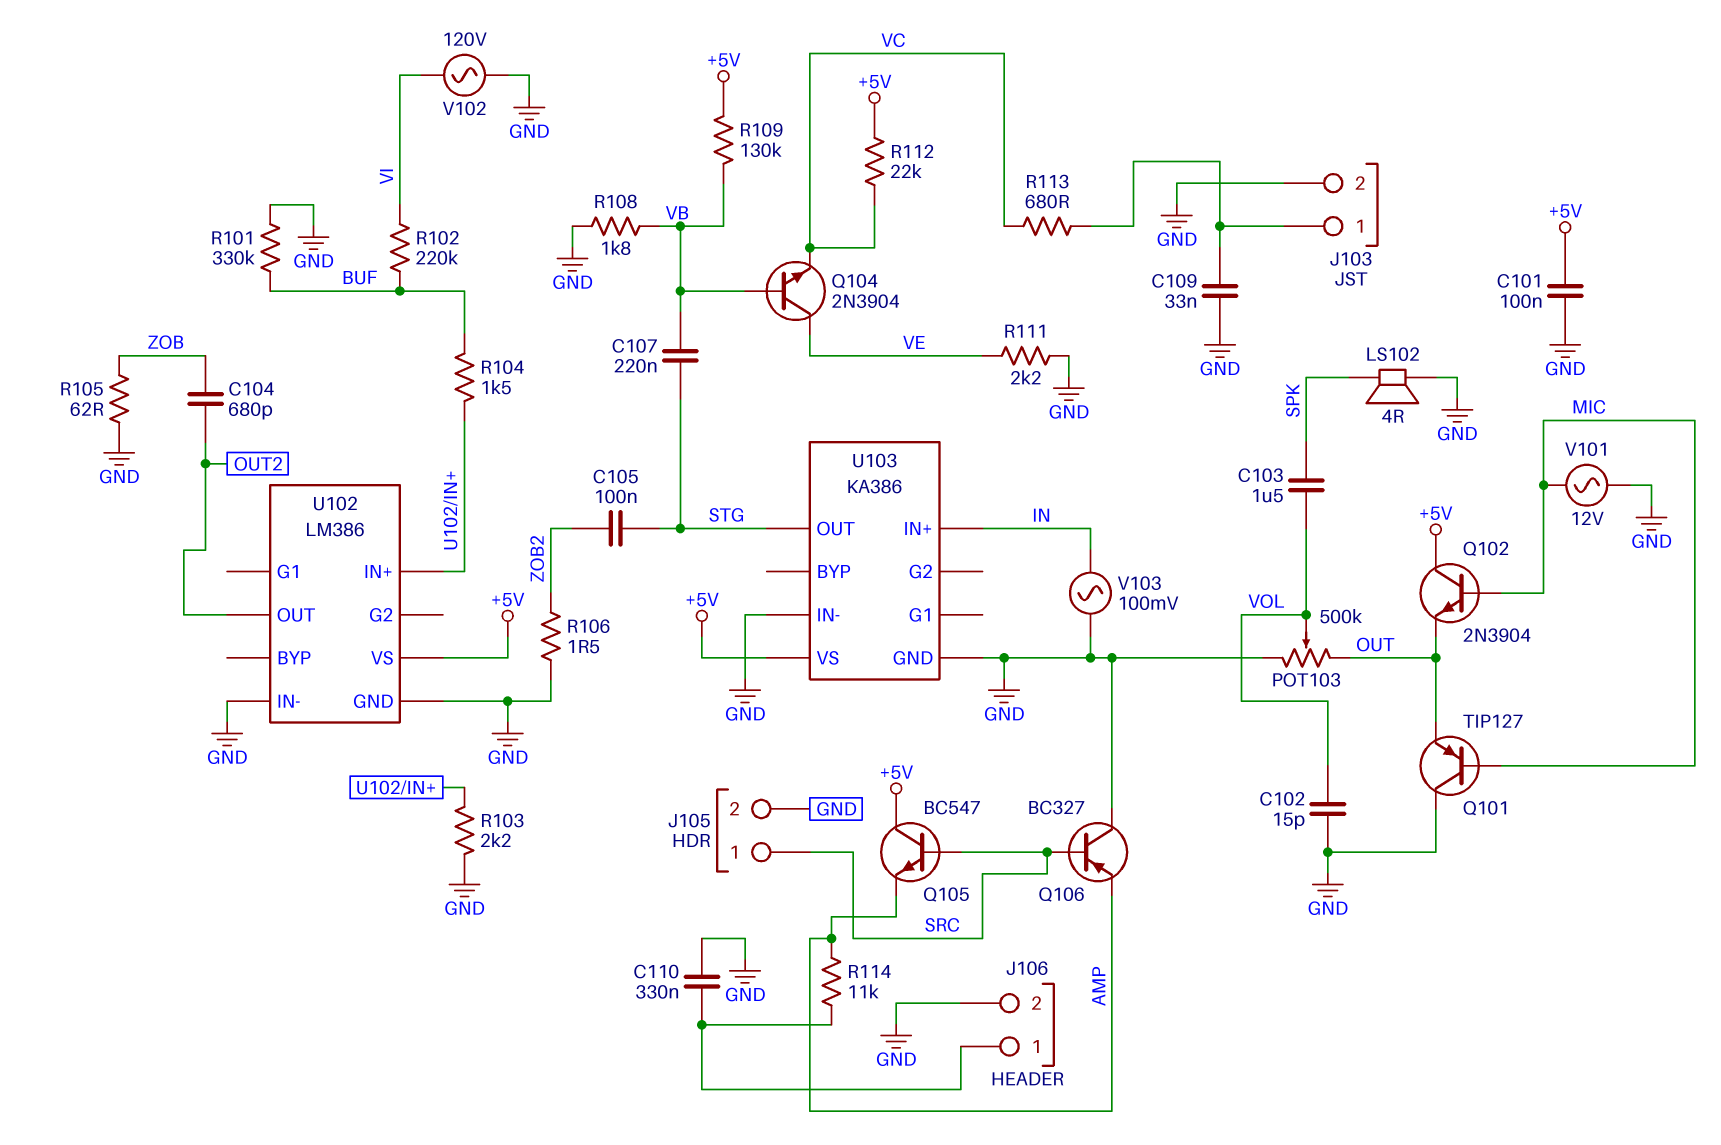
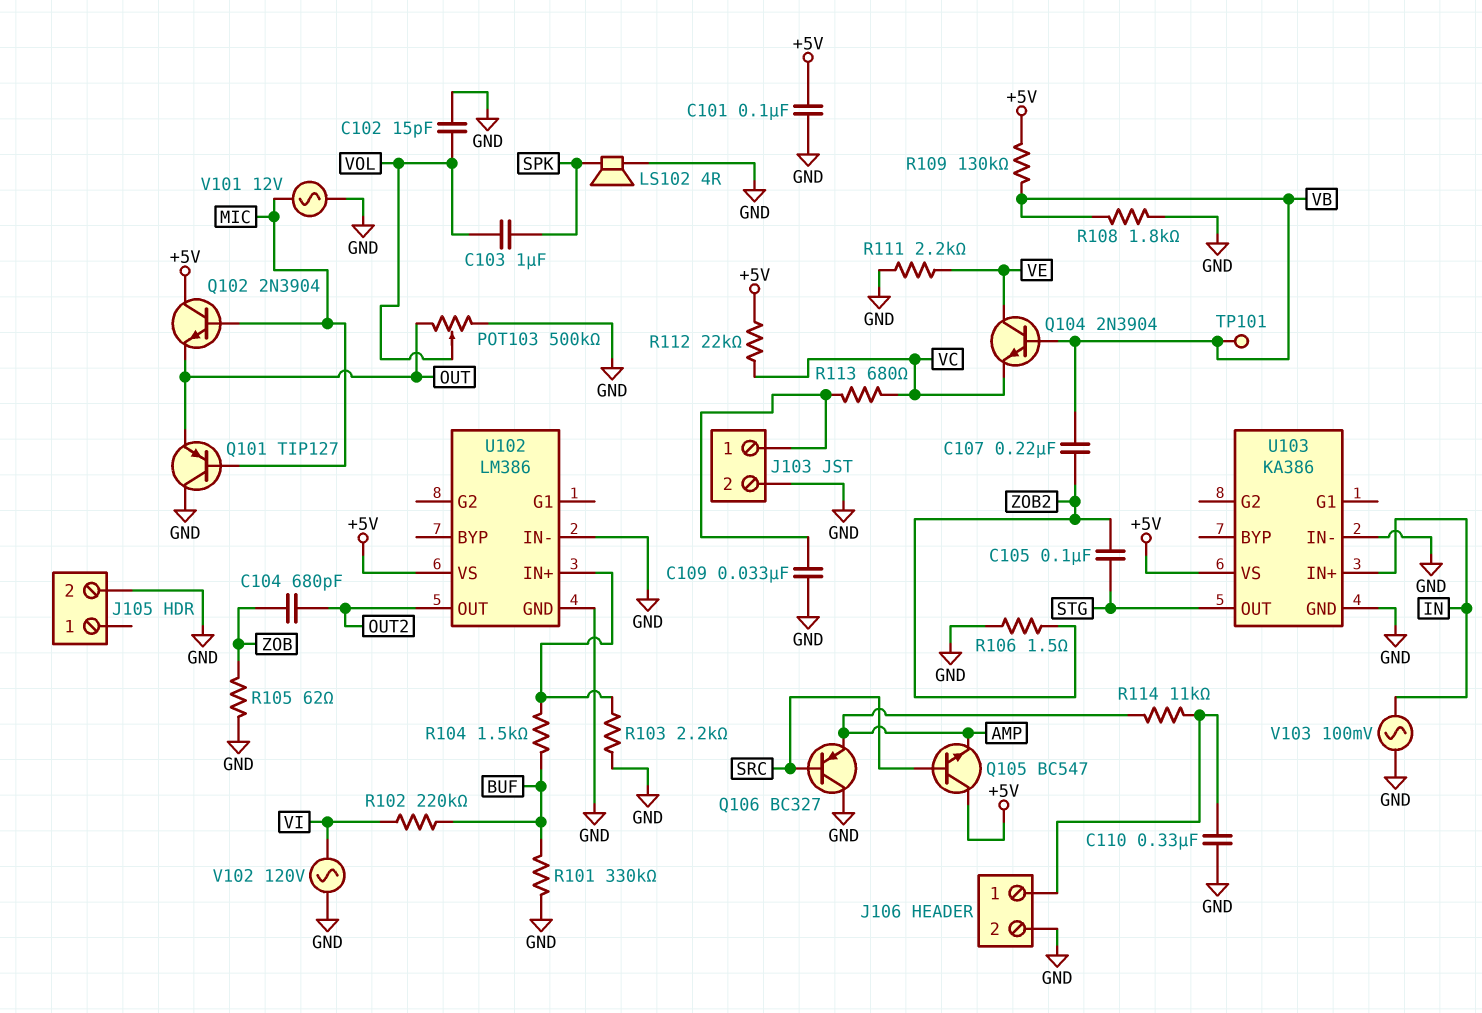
C103: 1.5uF (SPK, VOL) -> 1uF (SPK, VOL)
C107: 220nF (STG, VB) -> 220nF (VB, ZOB2)
J105 pin 1: SRC -> none
TP101: none -> test point (VB)

